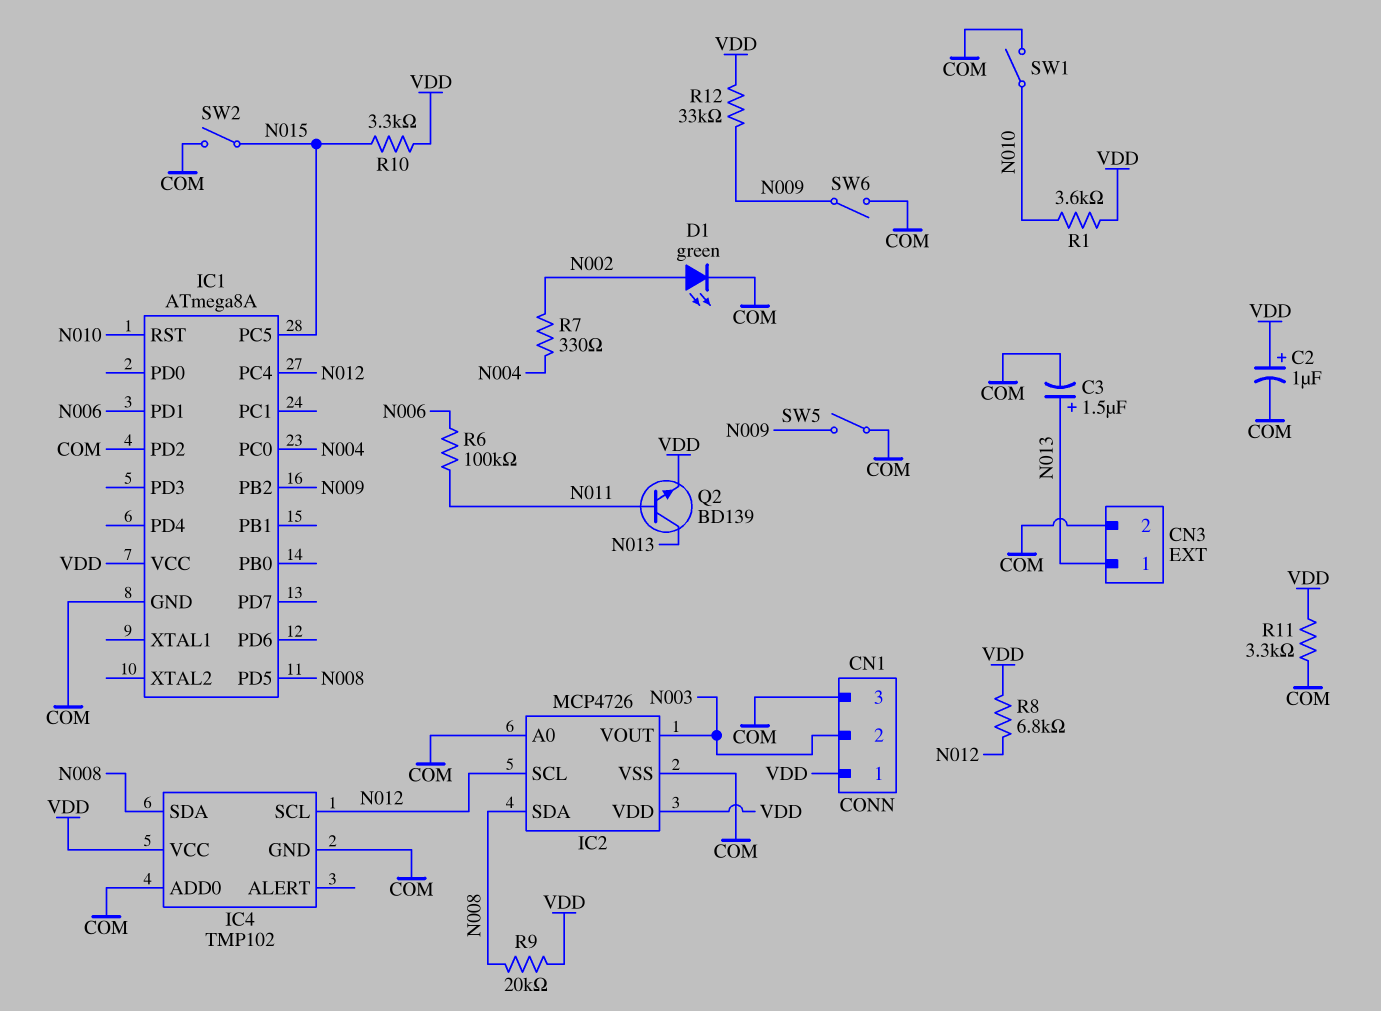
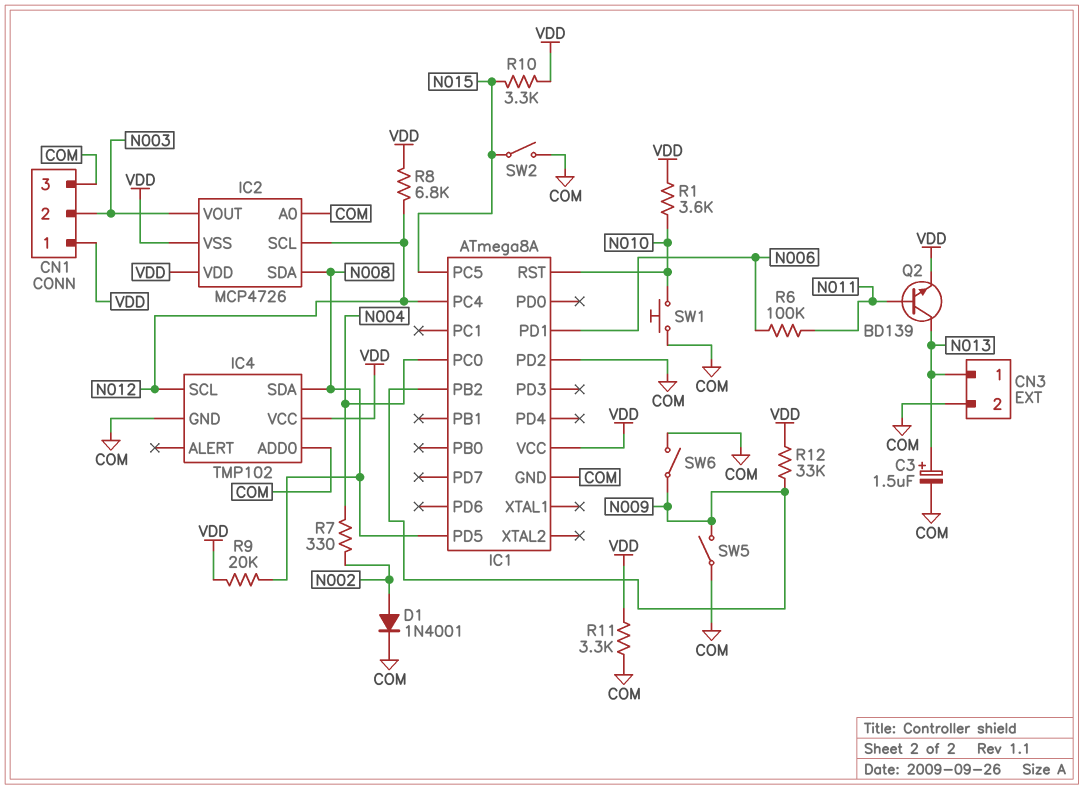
C2: 1uF (plus VDD, minus COM) -> none
D1: LED green (A N002, K COM) -> diode 1N4001 (A N002, K COM)
IC2 pin VSS: COM -> VDD
SW1: switch (COM, N010) -> button (COM, N010)

